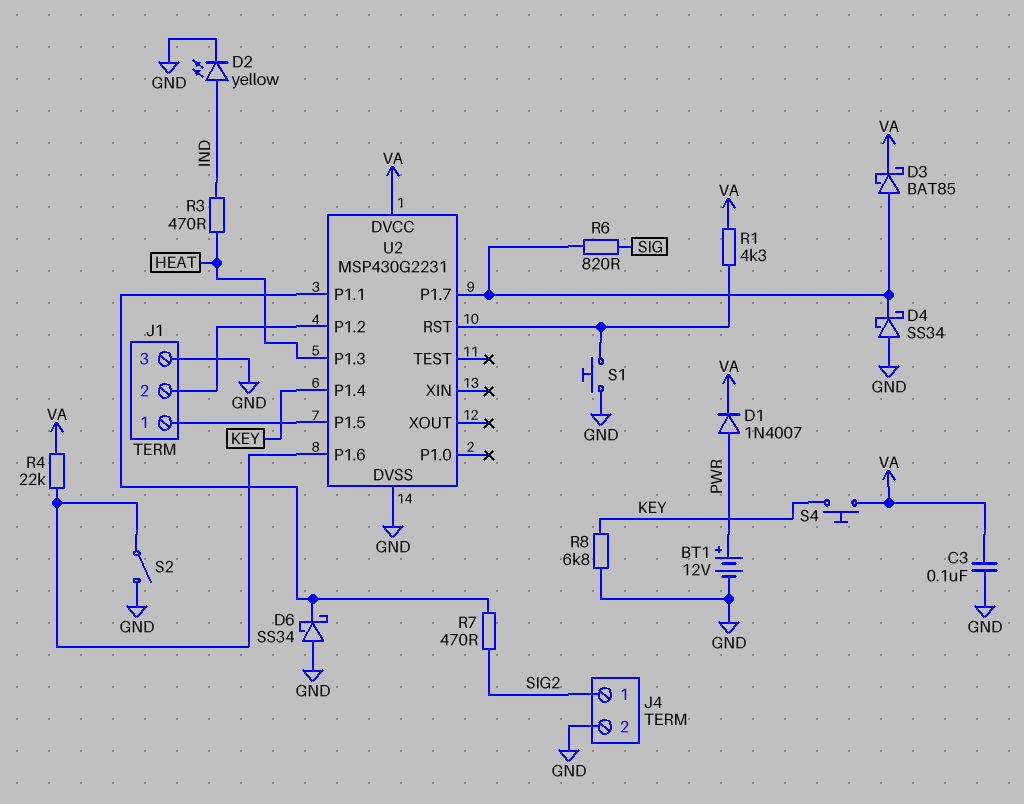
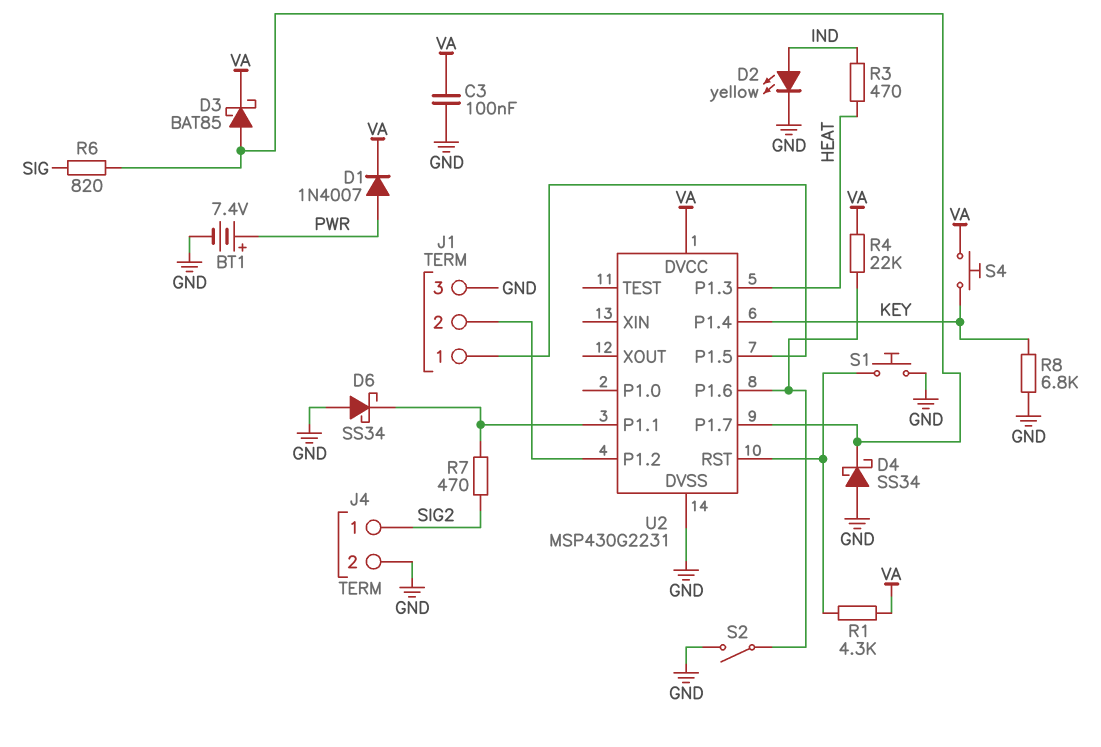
BT1: 12V (plus PWR, minus GND) -> 7.4V (plus PWR, minus GND)

